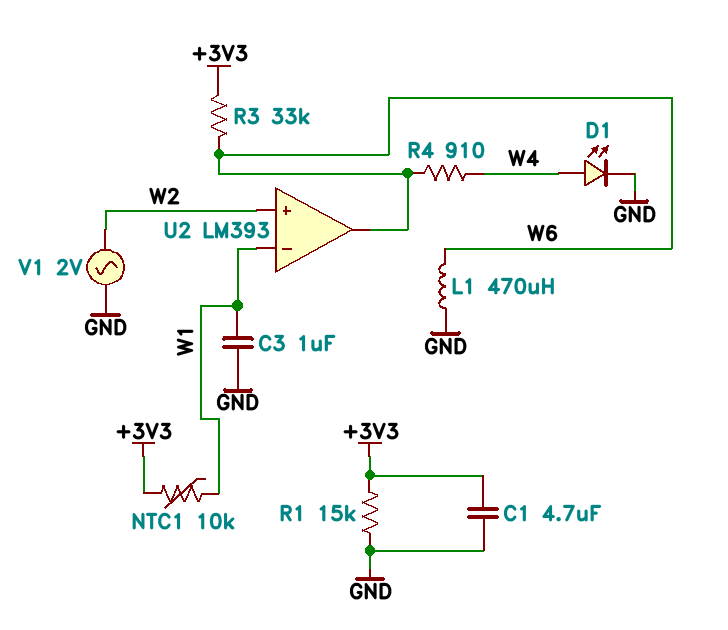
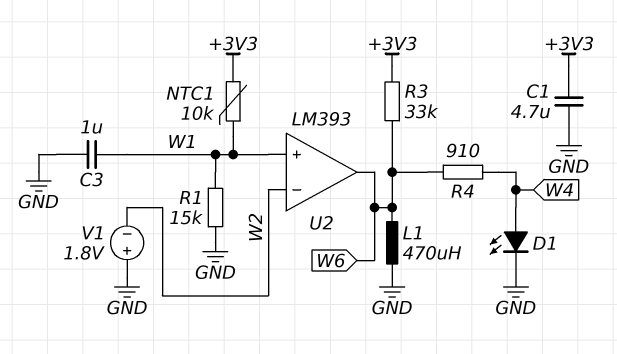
R1: 15k (+3V3, GND) -> 15k (GND, W1)
U2 pin in+: W2 -> W1
U2 pin in-: W1 -> W2
V1: AC 2V (GND, W2) -> 1.8V (plus GND, minus W2)

